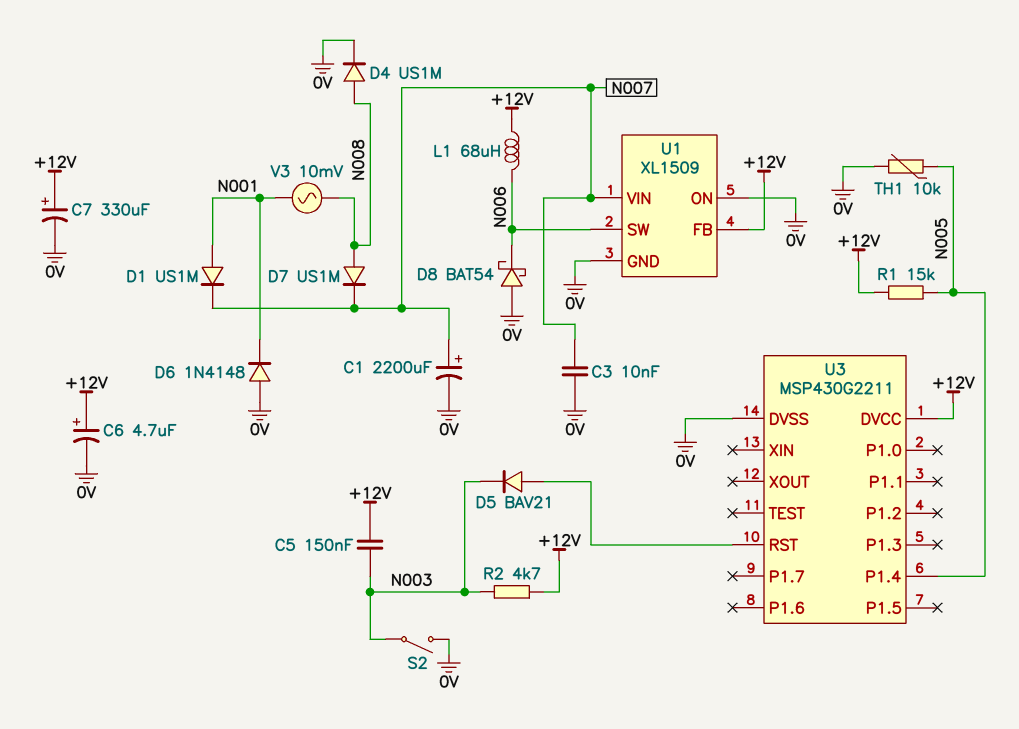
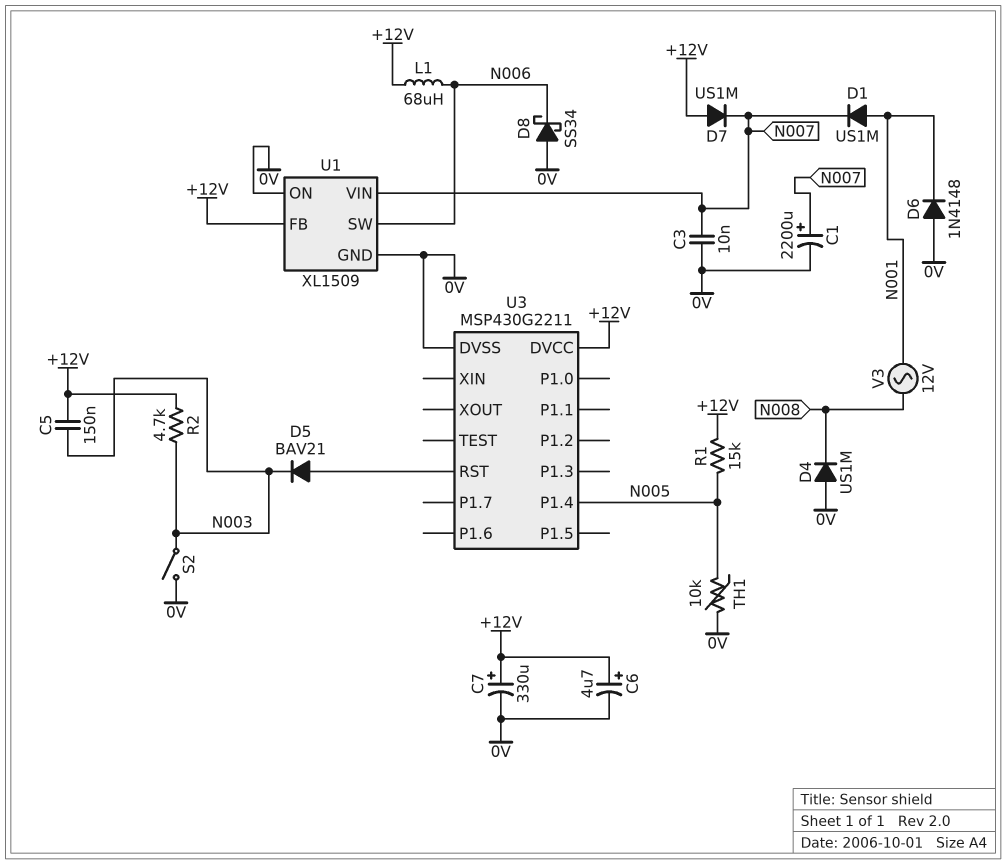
D4: diode US1M (A N008, K 0V) -> diode US1M (A 0V, K N008)
D7: diode US1M (A N008, K N007) -> diode US1M (A +12V, K N007)
D8: schottky BAT54 (A 0V, K N006) -> schottky SS34 (A 0V, K N006)
V3: AC 10mV (N001, N008) -> AC 12V (N001, N008)

